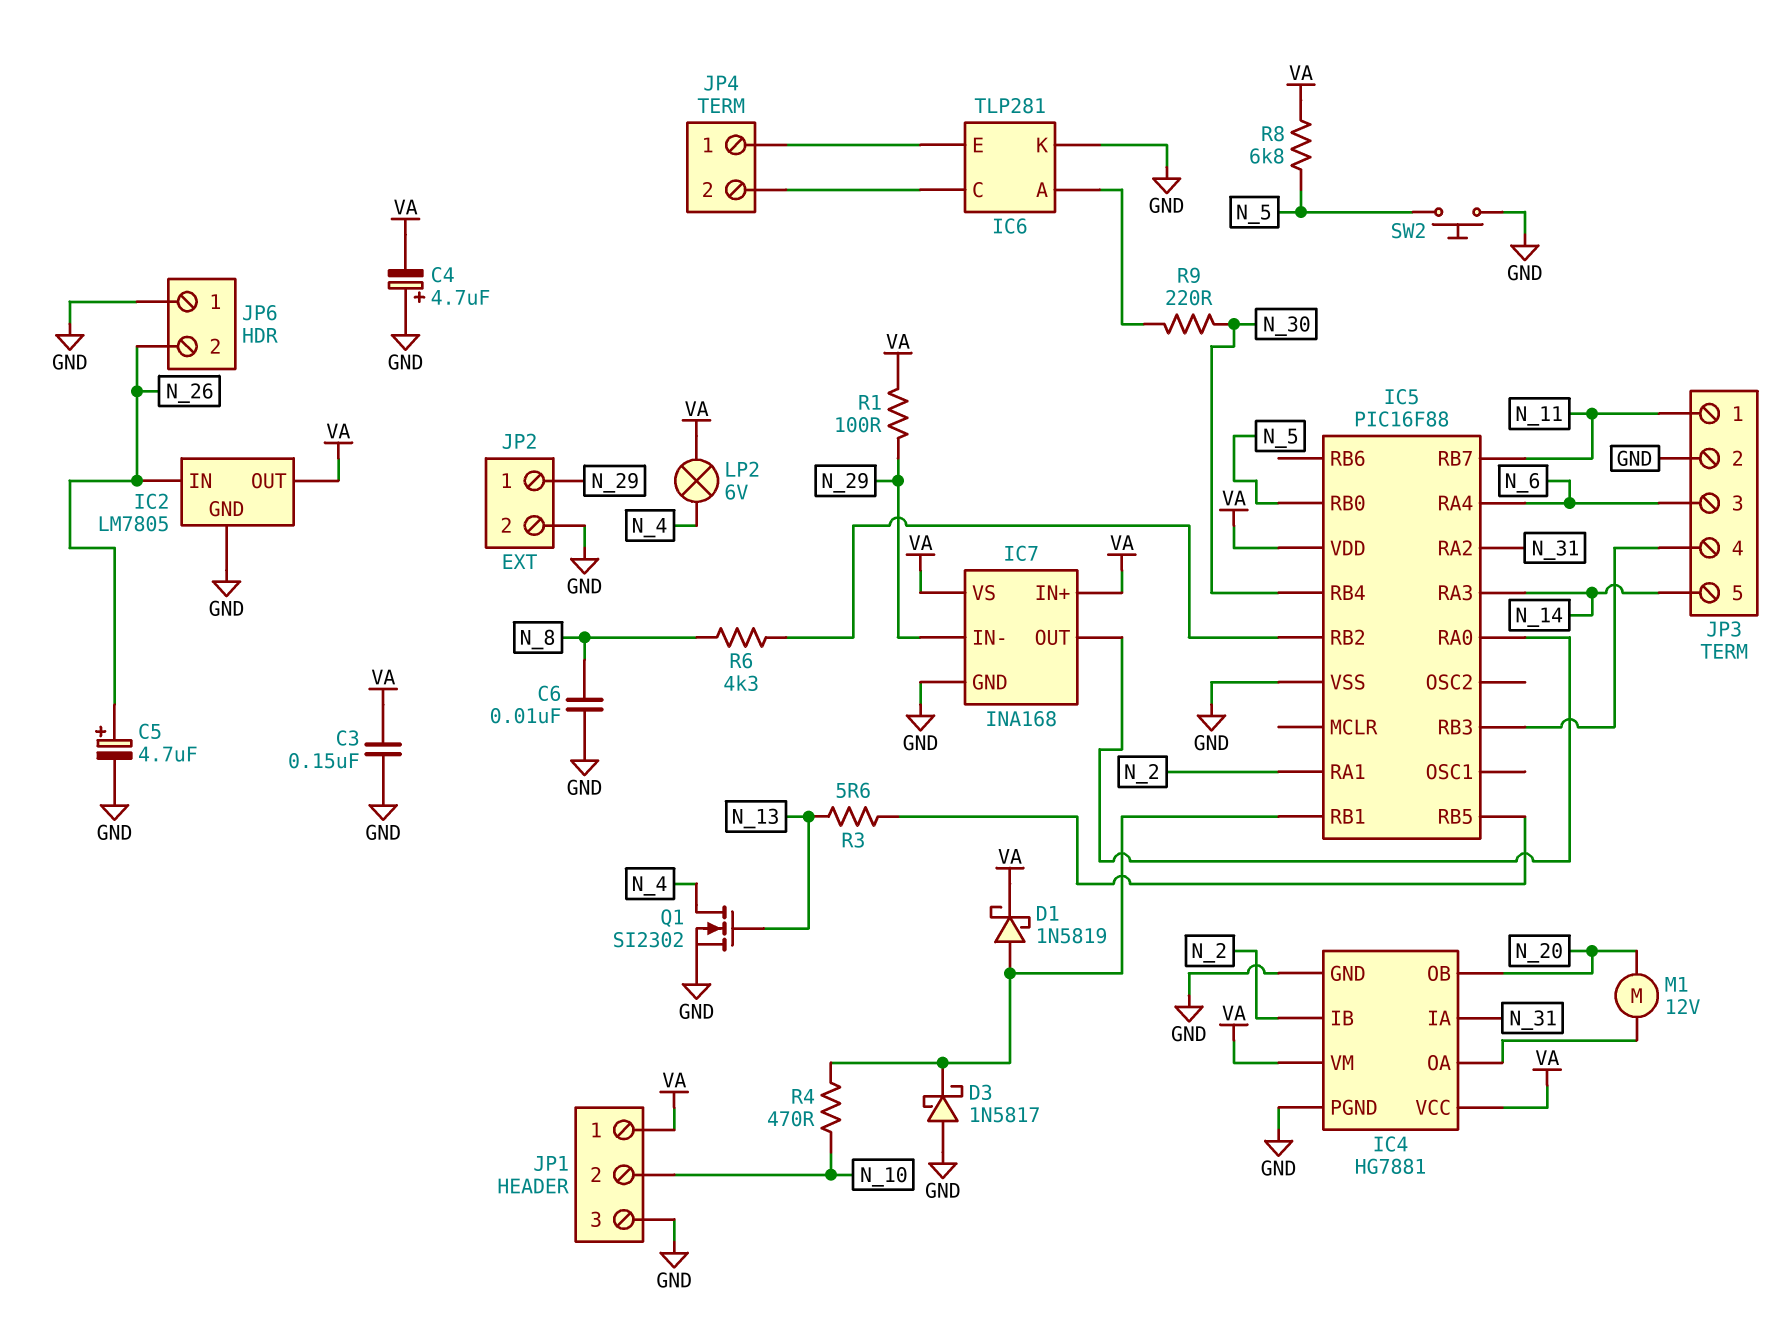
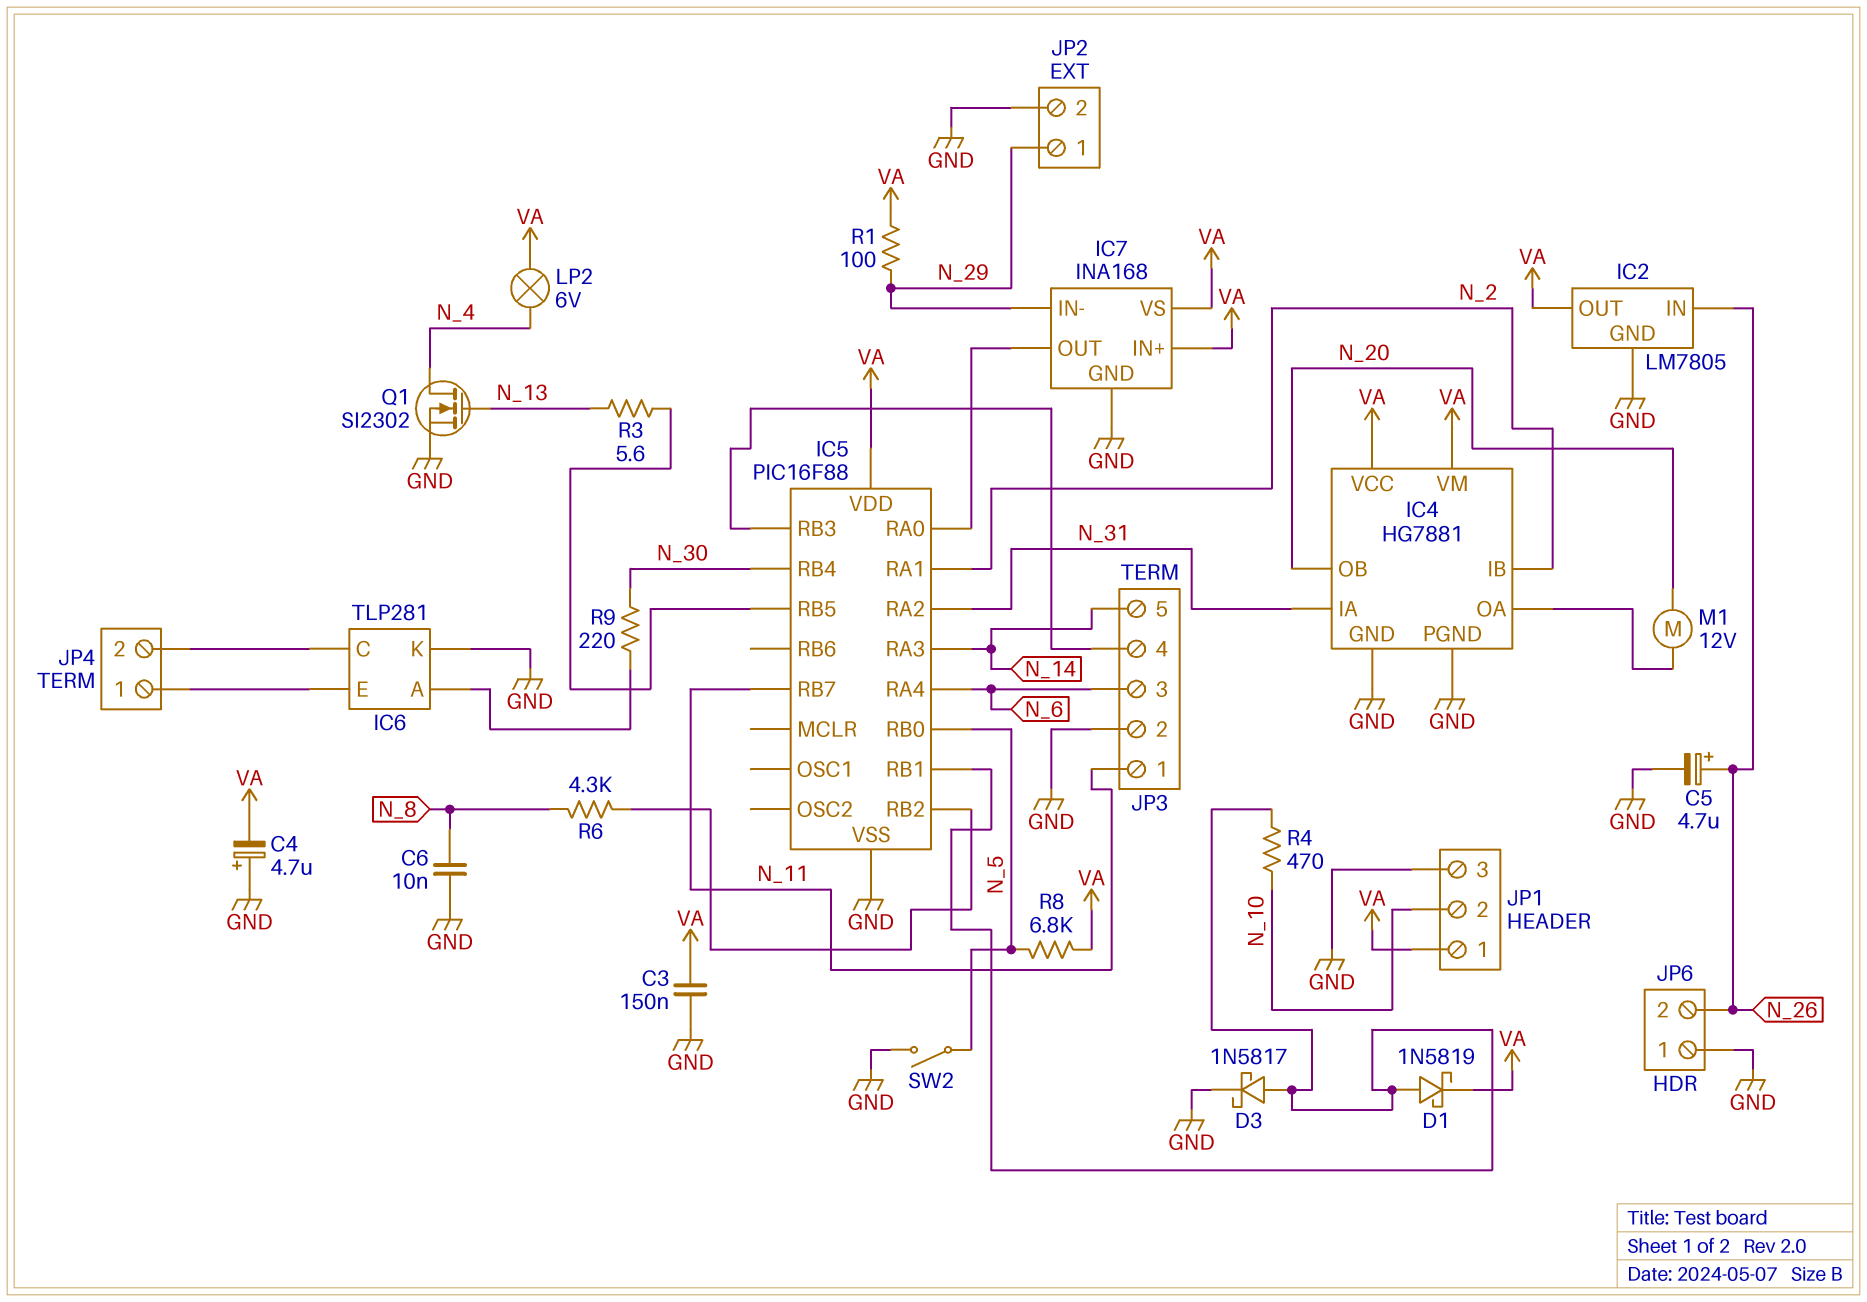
D3: schottky 1N5817 (A GND, K IC5/RB1) -> schottky 1N5817 (A IC5/RB1, K GND)
SW2: button (GND, N_5) -> switch (GND, N_5)

